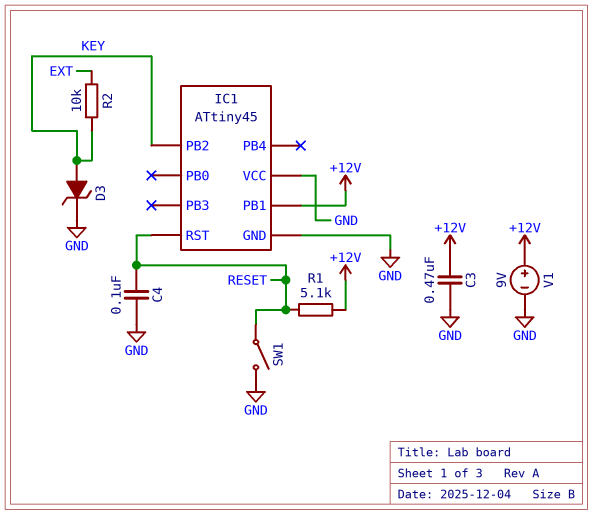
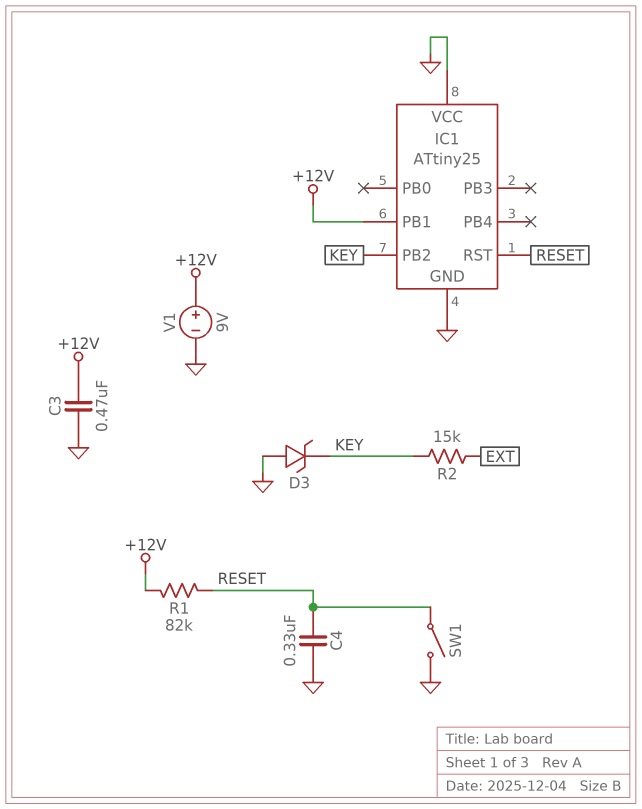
C4: 100nF (GND, RESET) -> 330nF (GND, RESET)
D3: zener (A KEY, K GND) -> zener (A GND, K KEY)
IC1: ATtiny45 -> ATtiny25
R1: 5.1k (+12V, RESET) -> 82k (+12V, RESET)
R2: 10k (EXT, KEY) -> 15k (EXT, KEY)

